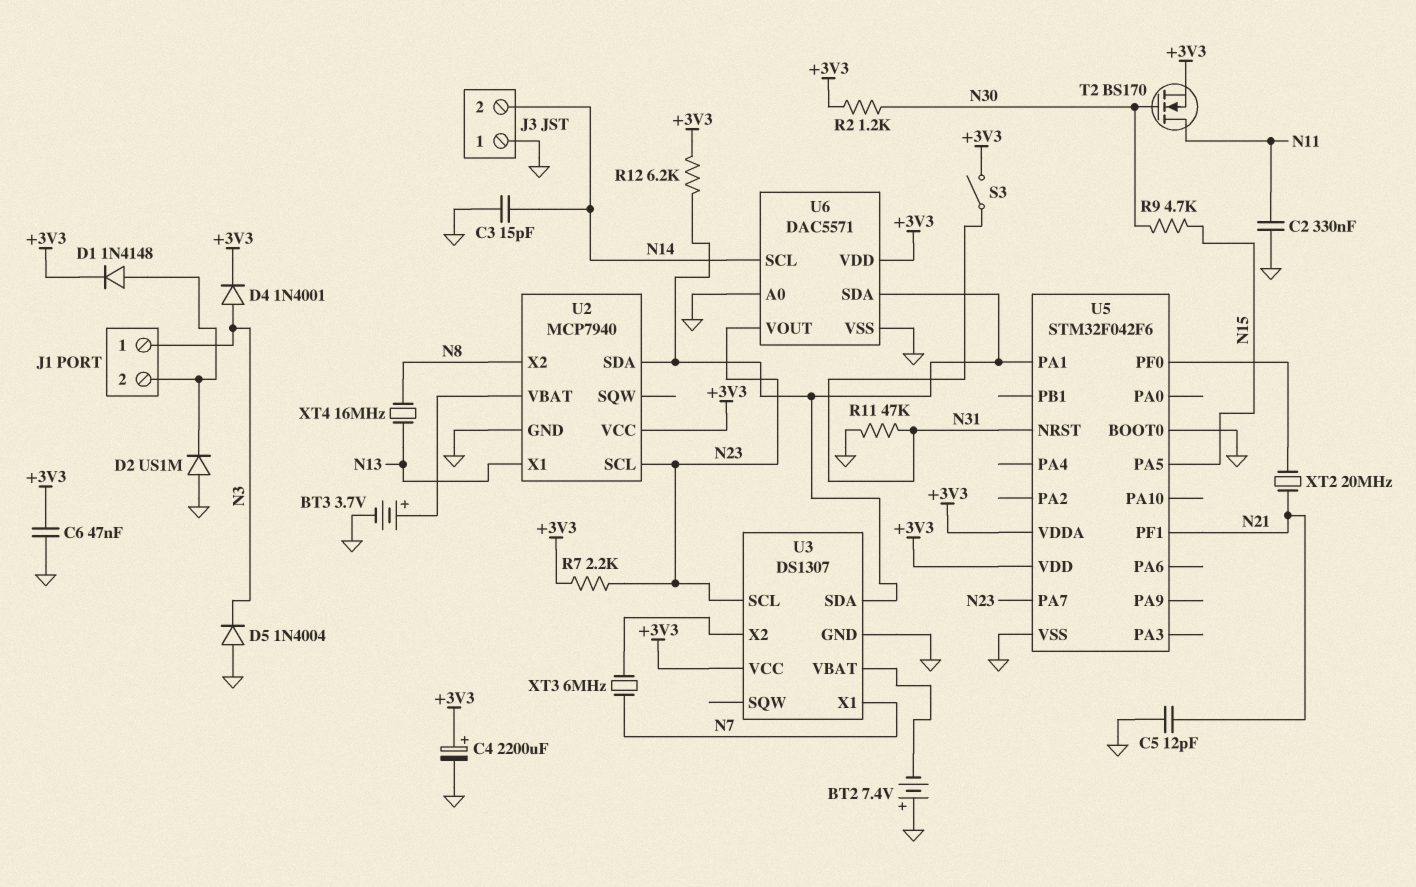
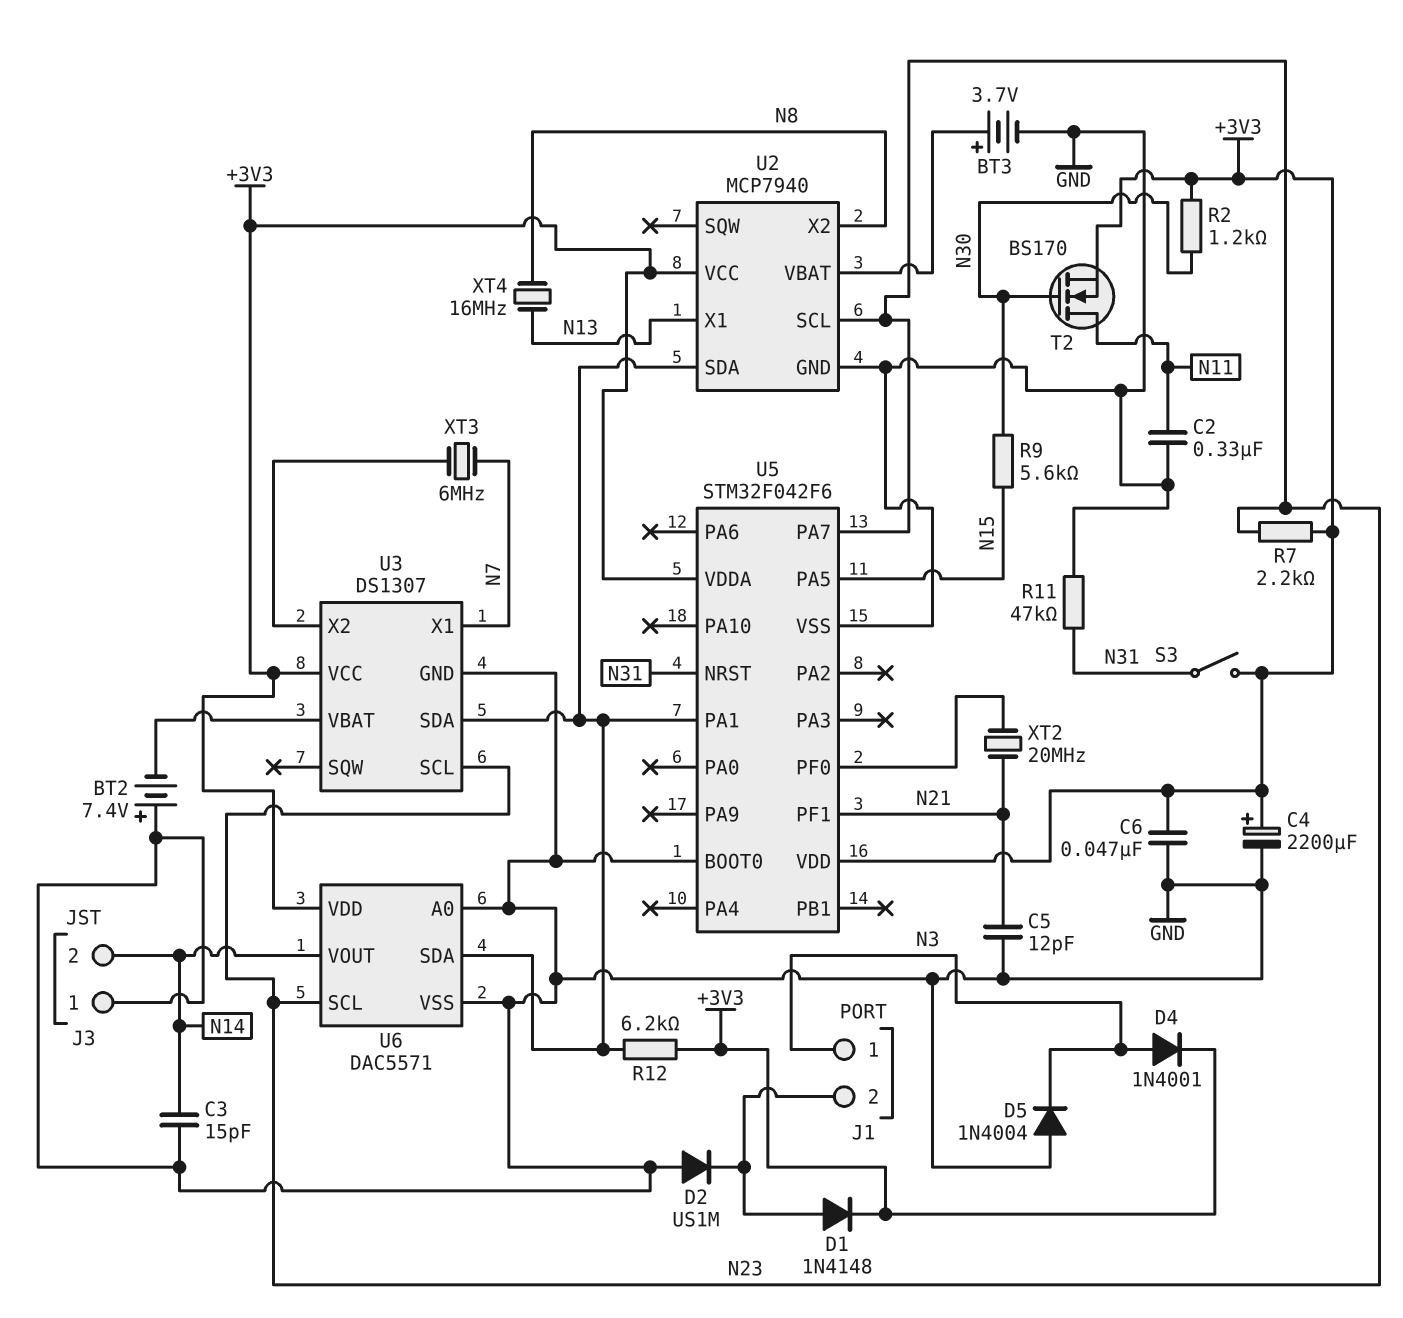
R9: 4.7k (N15, N30) -> 5.6k (N15, N30)
U6 pin SCL: N14 -> N23
U6 pin VOUT: N23 -> N14

